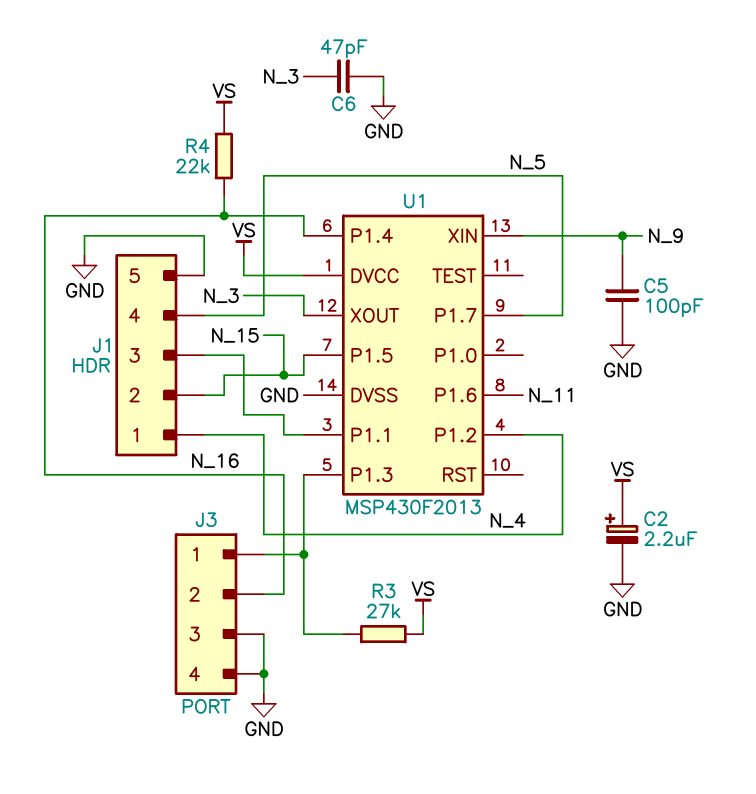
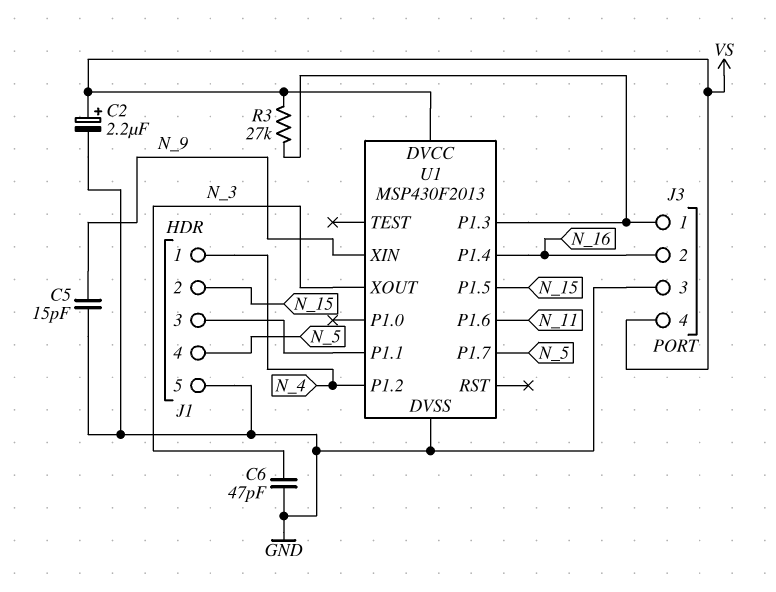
C5: 100pF (GND, N_9) -> 15pF (GND, N_9)
J3 pin 4: GND -> VS
R4: 22k (N_16, VS) -> none

